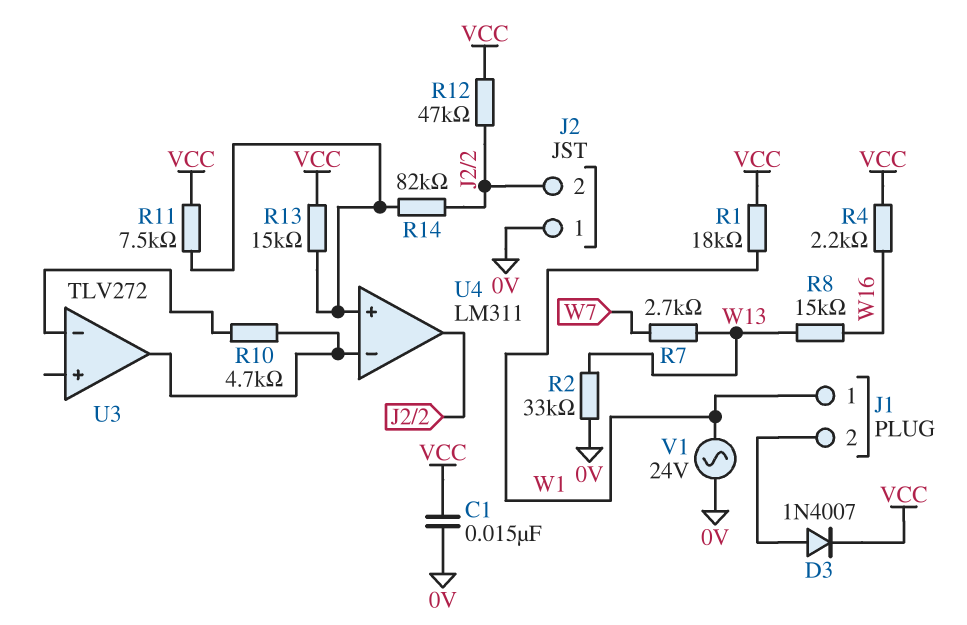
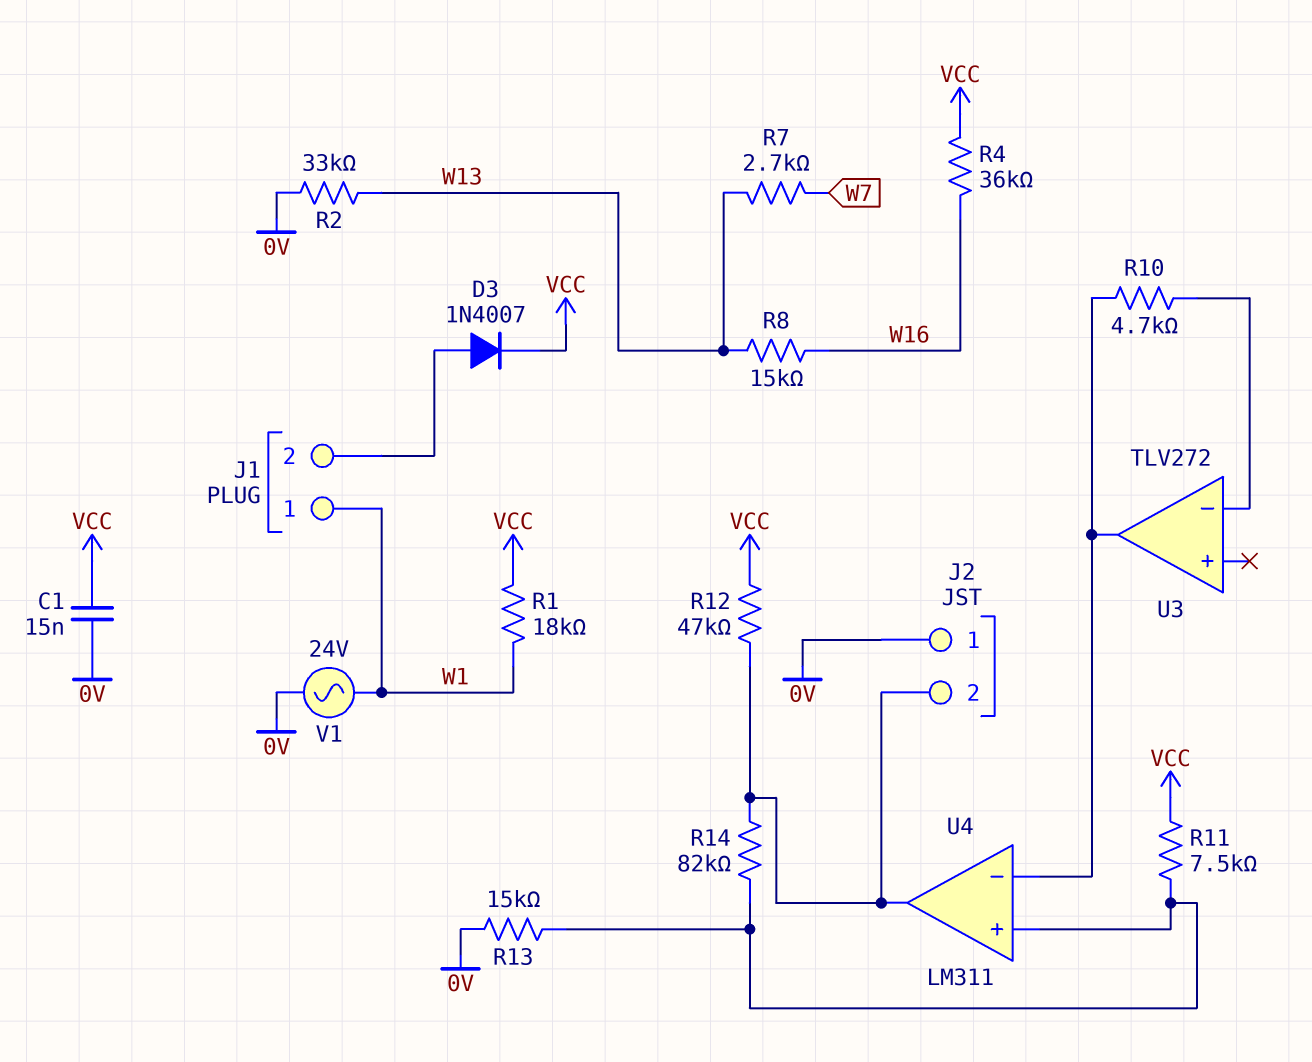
R4: 2.2k (VCC, W16) -> 36k (VCC, W16)
R13: 15k (U4/in+, VCC) -> 15k (0V, U4/in+)

